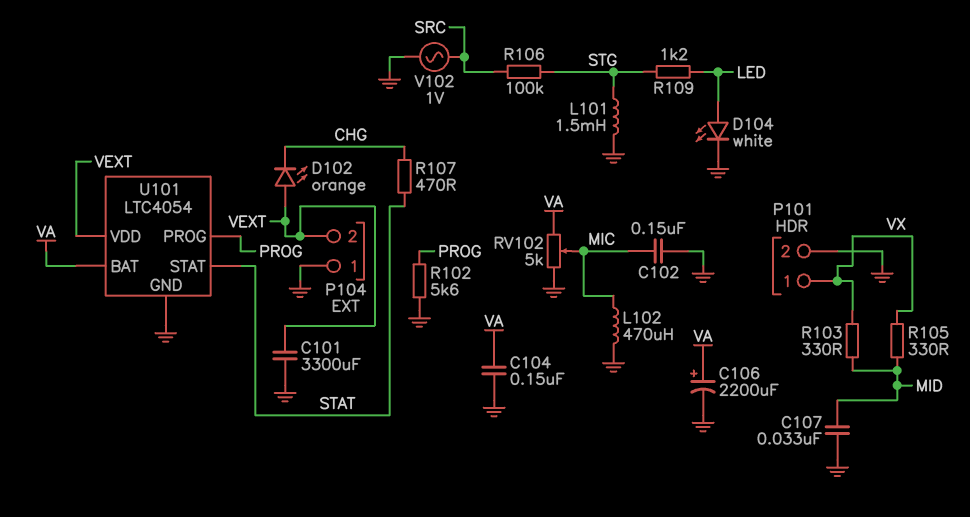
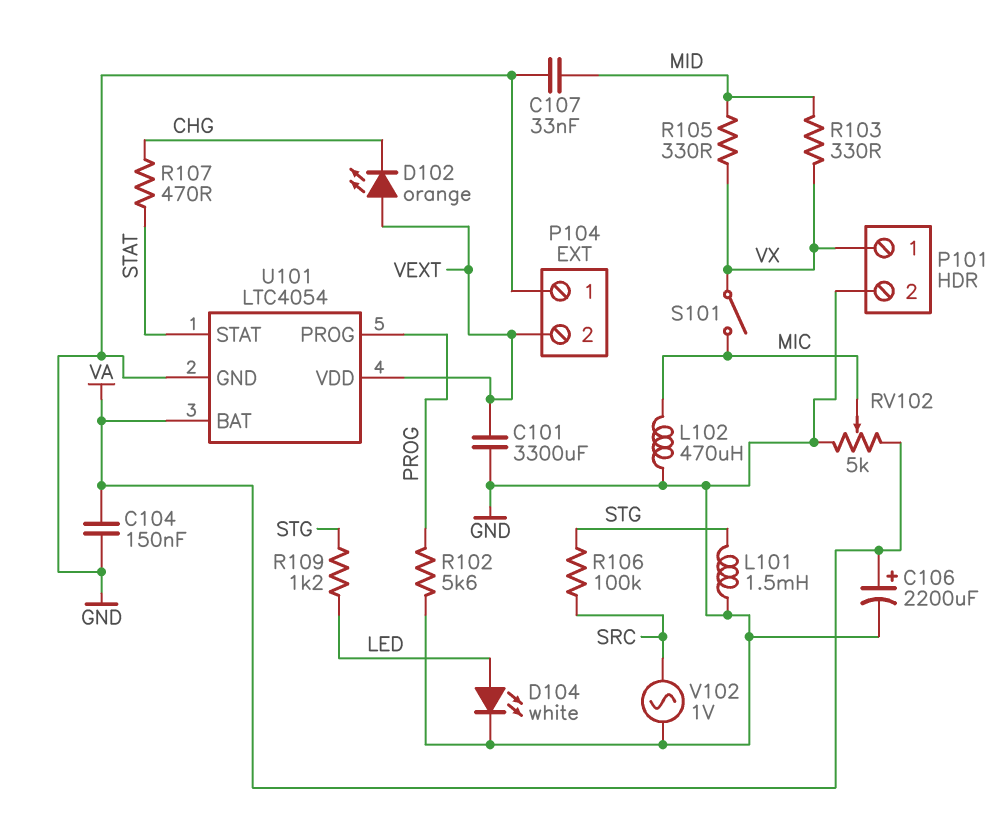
C102: 150nF (GND, MIC) -> none
S101: none -> switch (MIC, VX)

